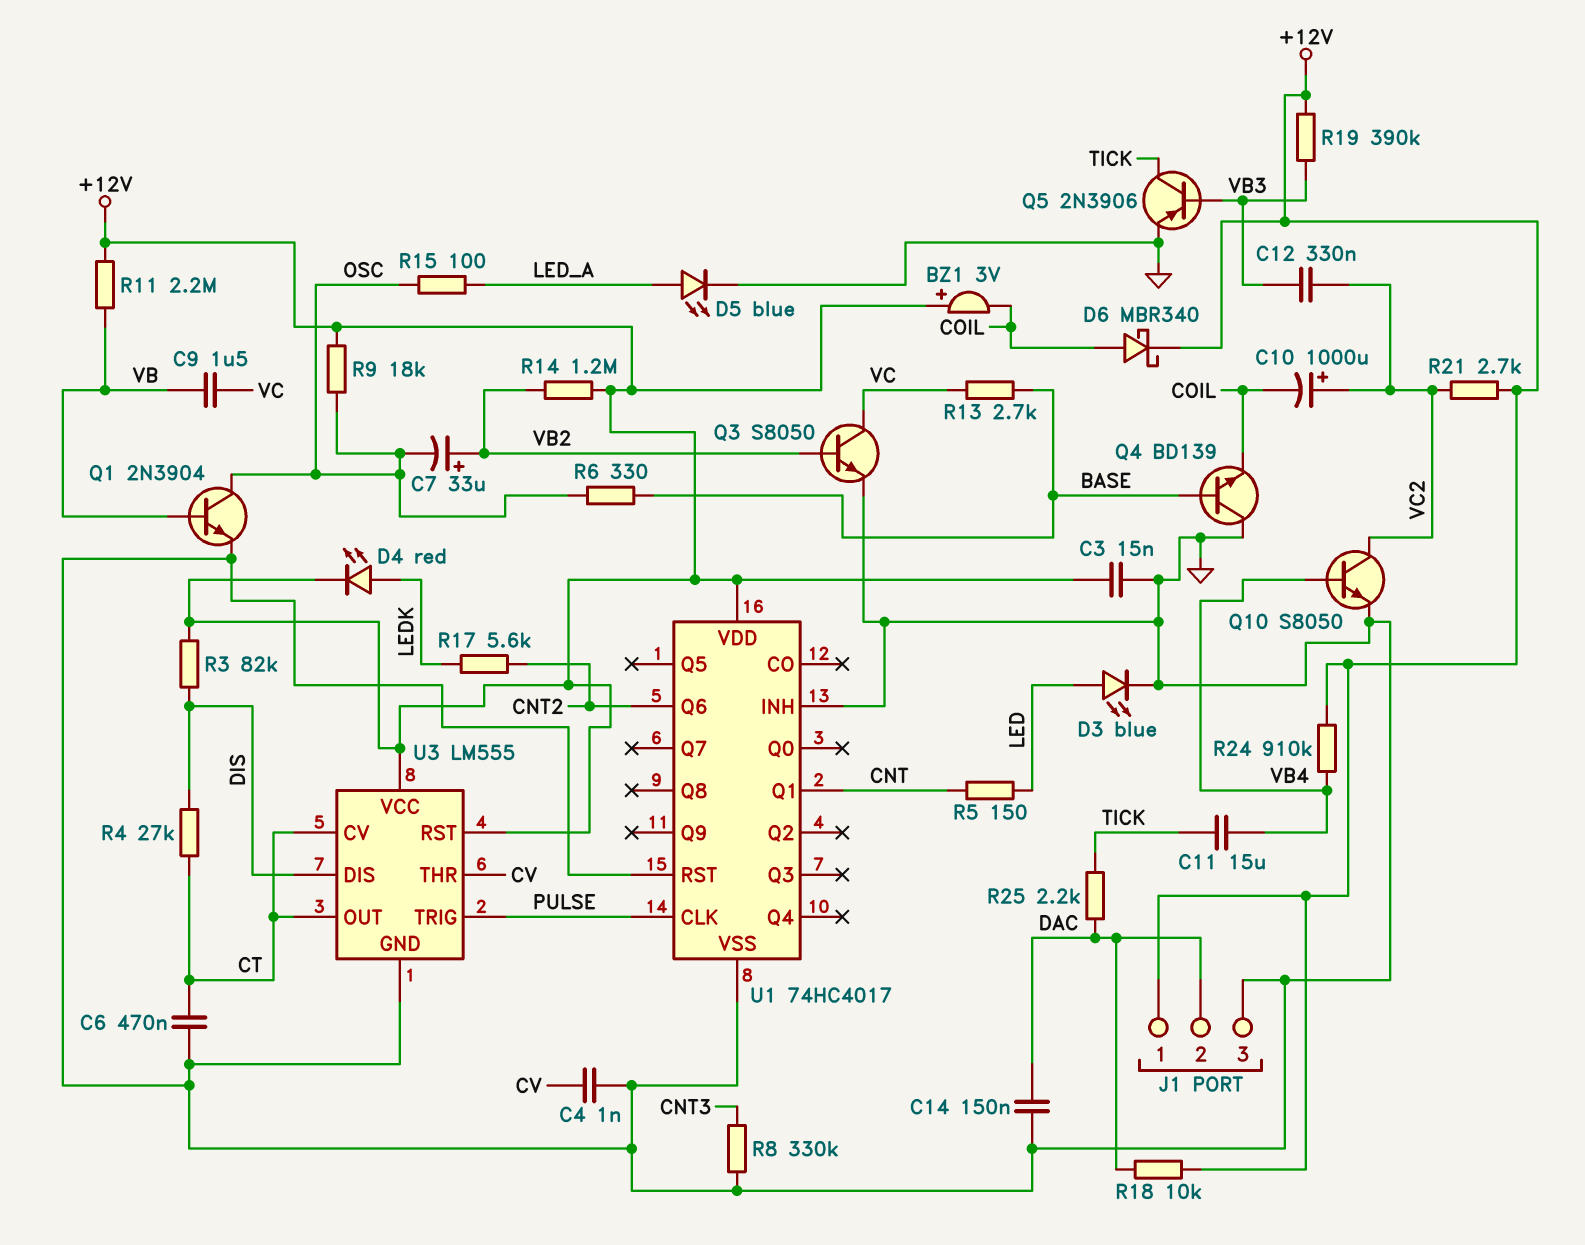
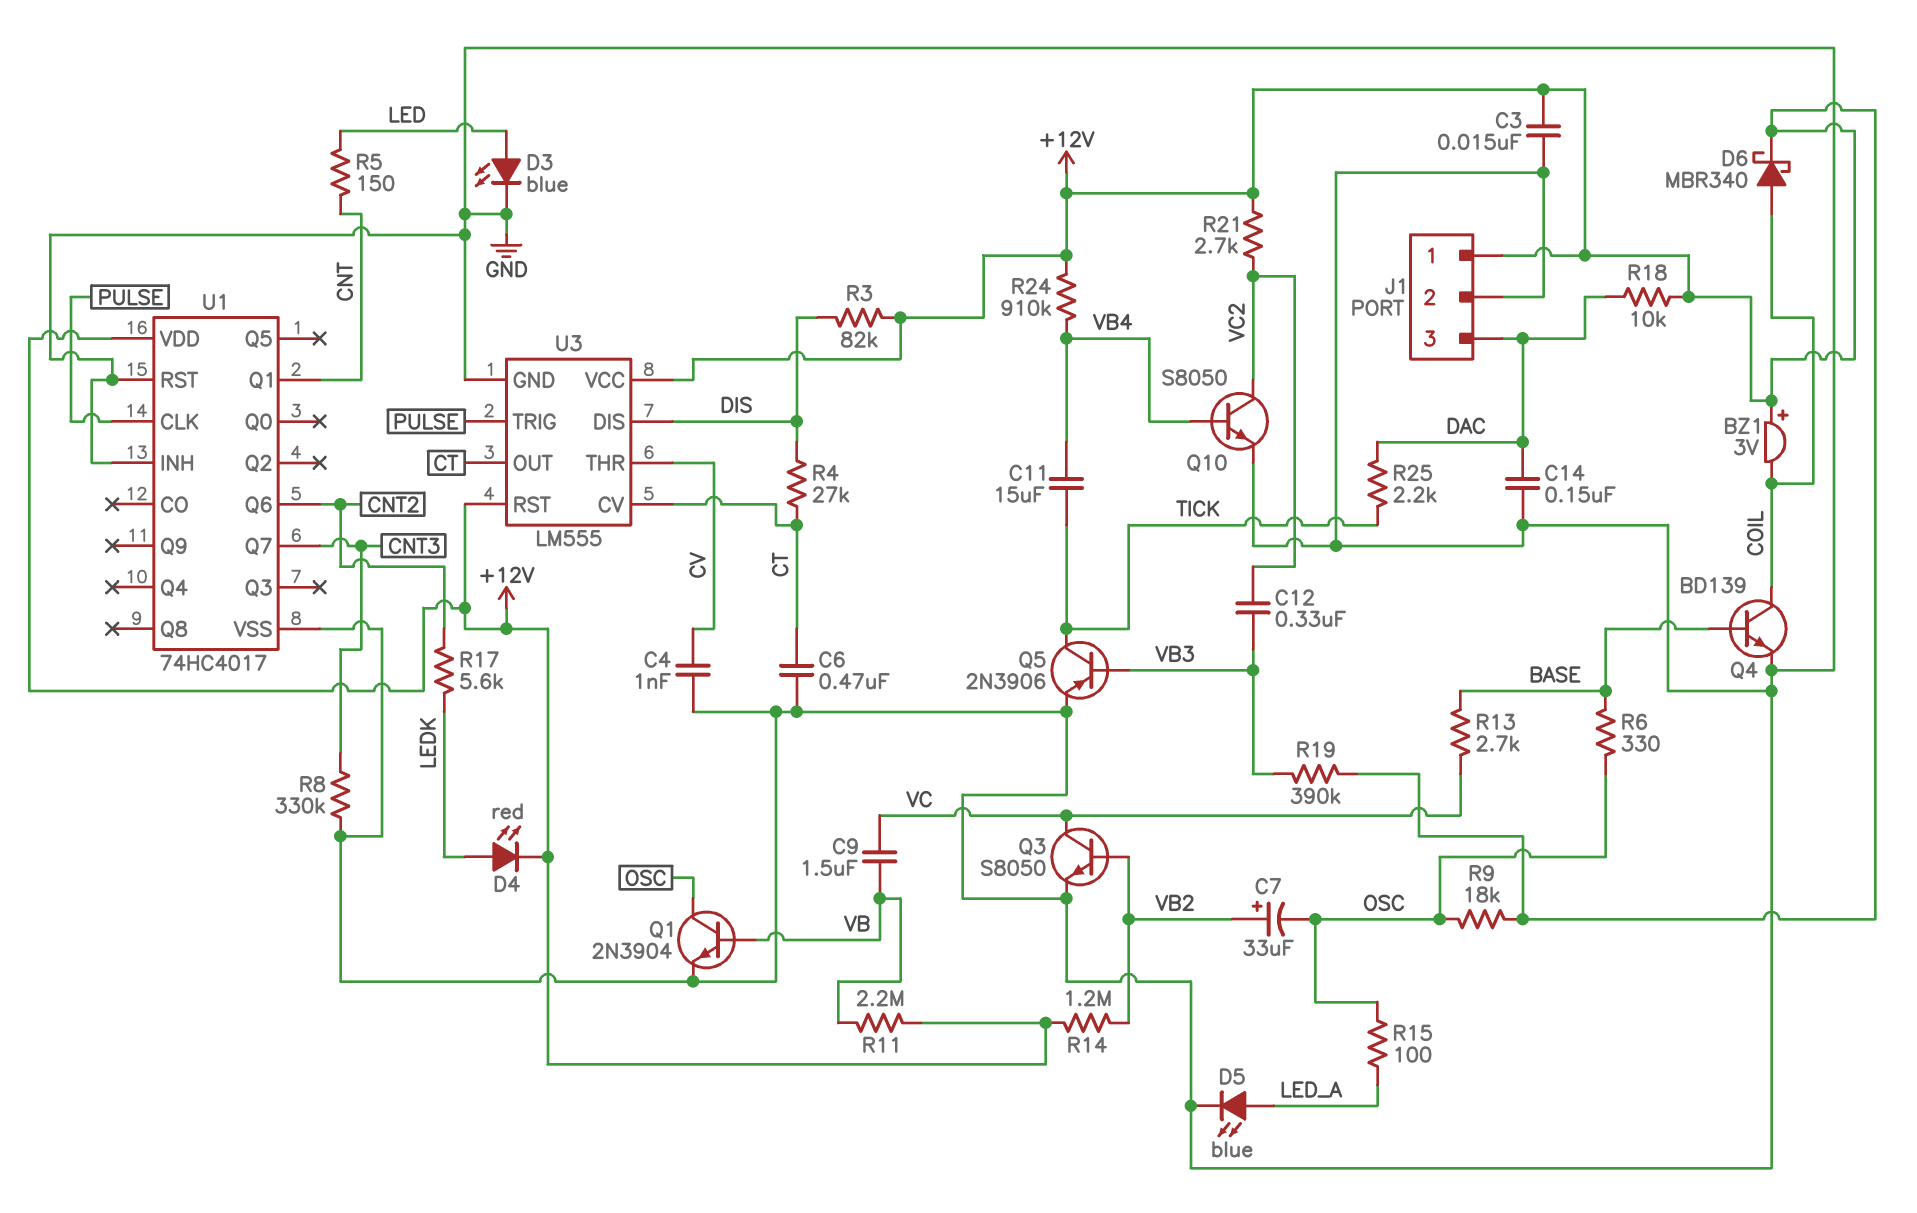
C10: 1000uF (plus VC2, minus COIL) -> none
J1 pin 2: DAC -> GND
J1 pin 3: GND -> DAC
Q4: NPN BD139 (B BASE, C GND, E COIL) -> NPN BD139 (B BASE, C COIL, E GND)
U1 pin Q7: none -> CNT3

